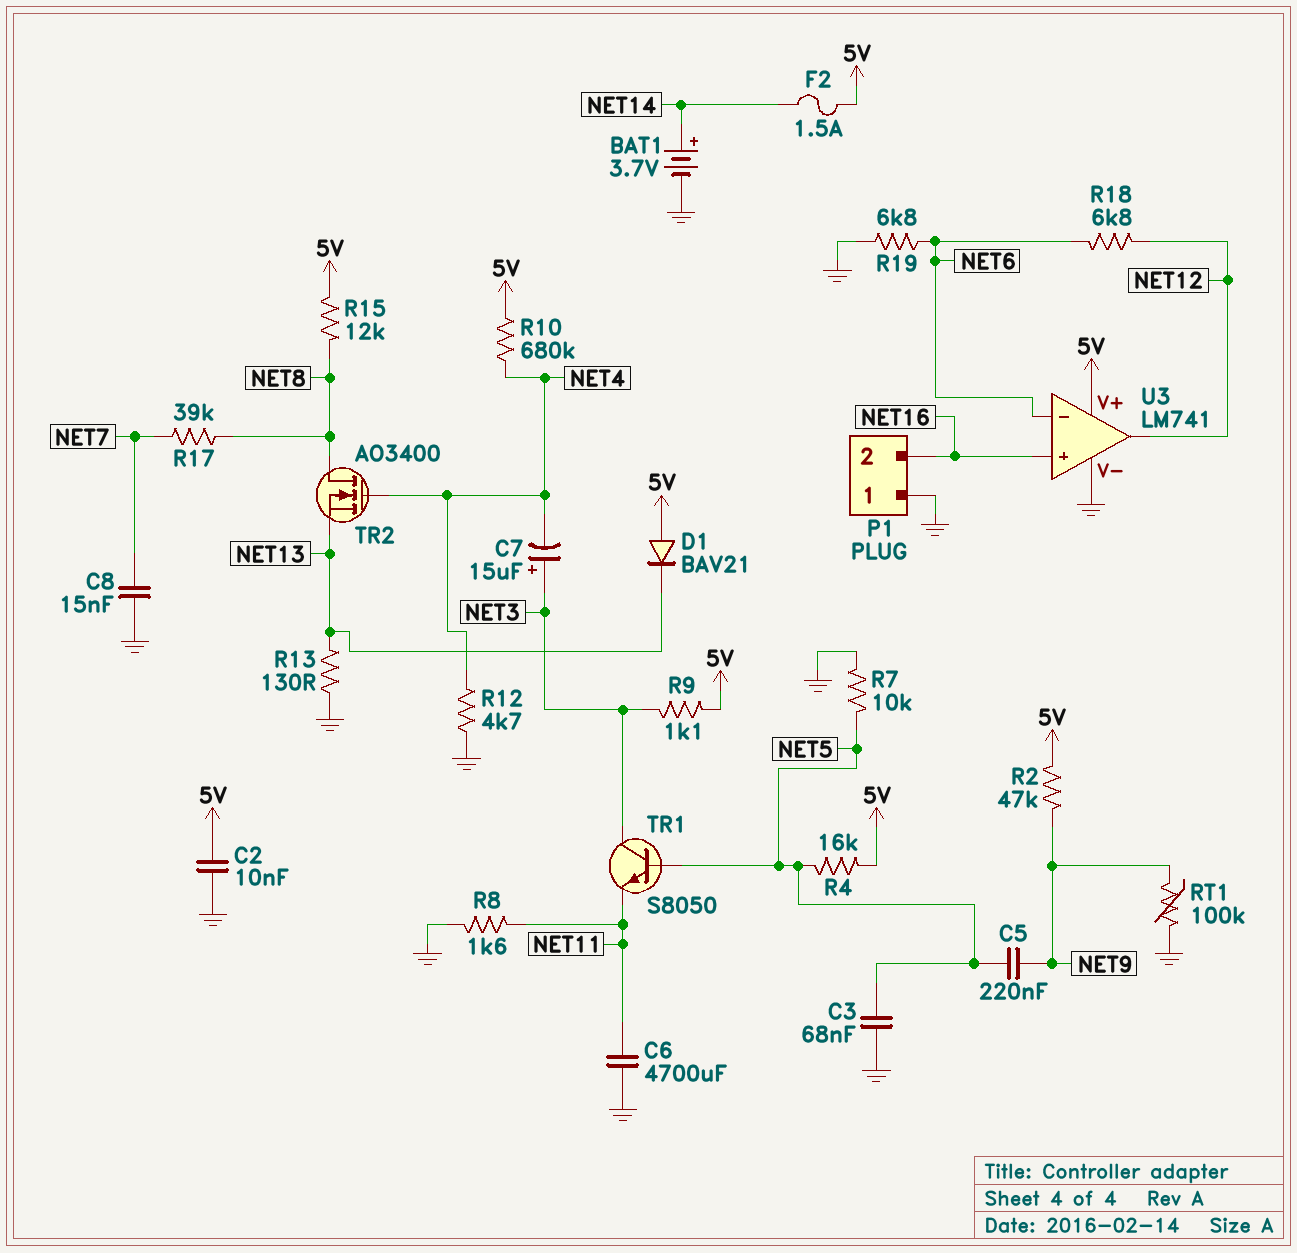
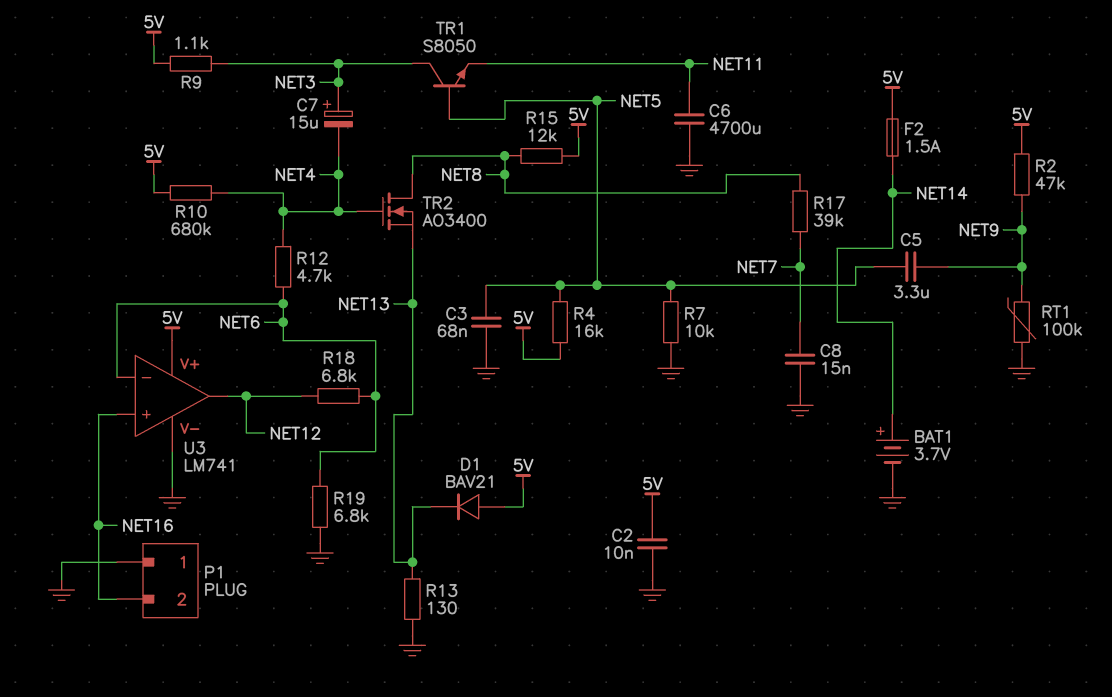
C5: 220nF (NET5, NET9) -> 3.3uF (NET5, NET9)
R8: 1.6k (GND, NET11) -> none
R12: 4.7k (GND, NET4) -> 4.7k (NET4, NET6)

